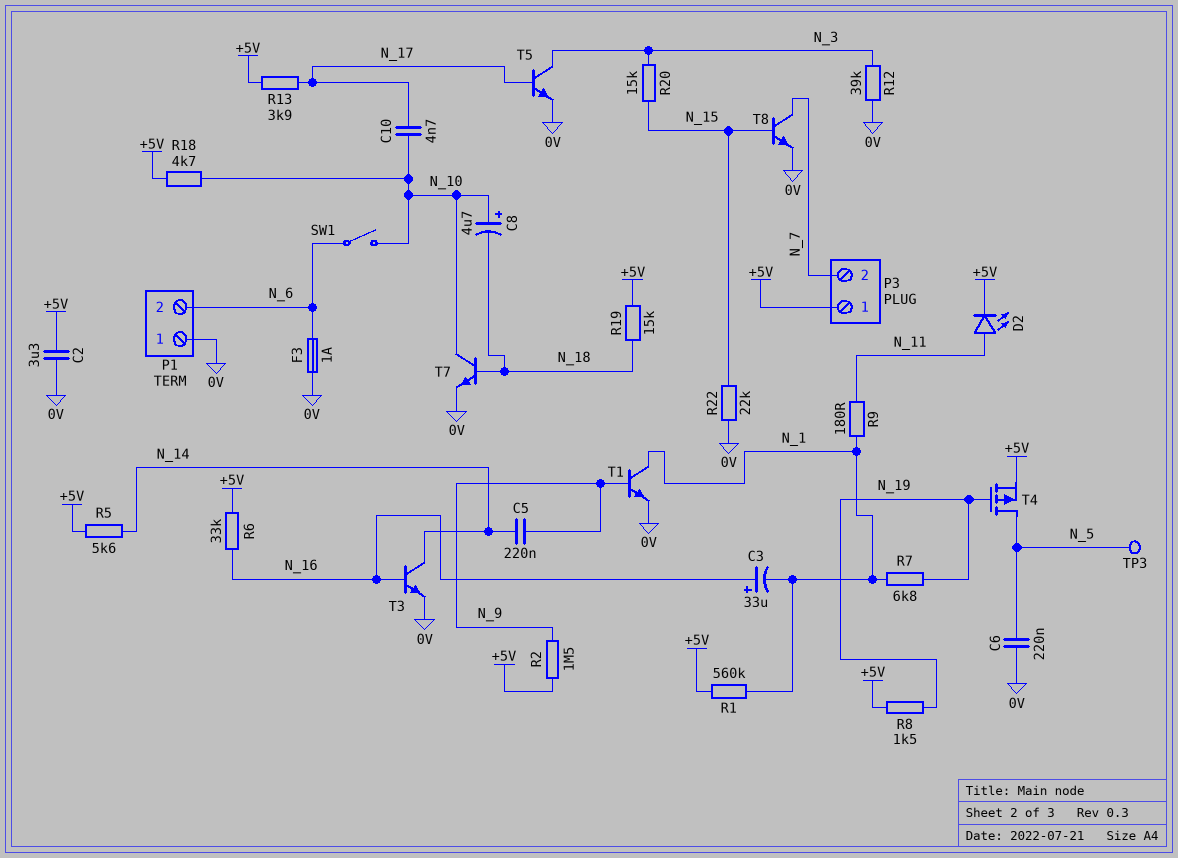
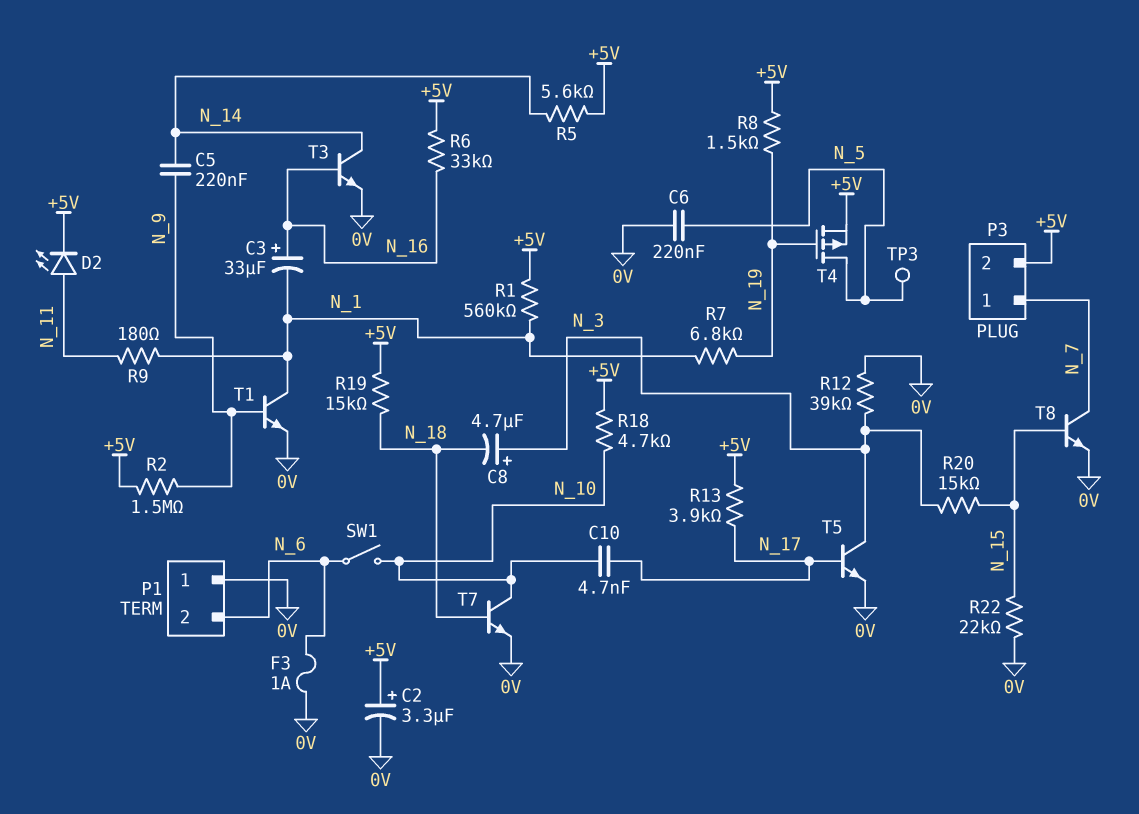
C2: 3.3uF (+5V, 0V) -> 3.3uF (plus +5V, minus 0V)
C8: 4.7uF (plus N_10, minus N_18) -> 4.7uF (plus N_3, minus N_18)
P3 pin 1: +5V -> N_7
P3 pin 2: N_7 -> +5V

